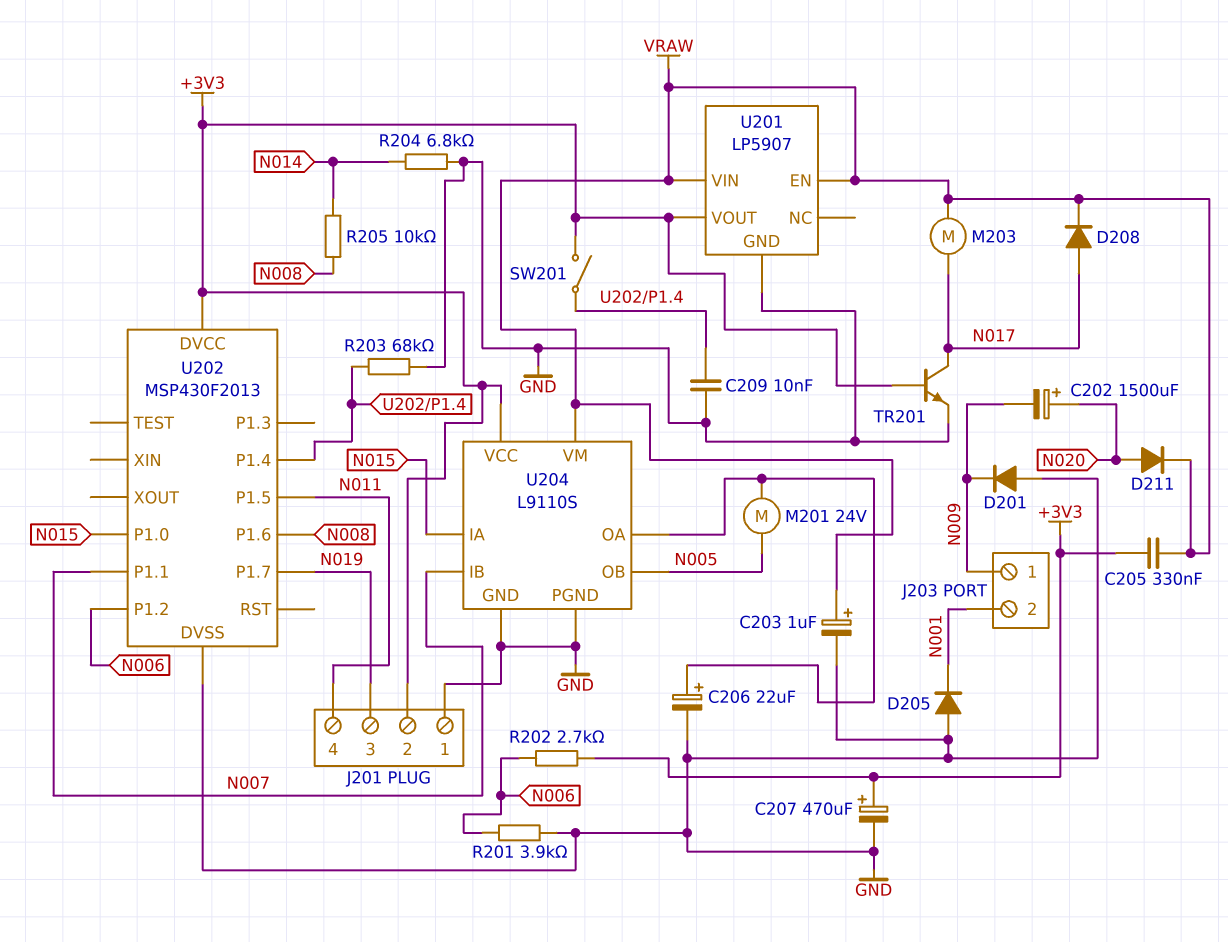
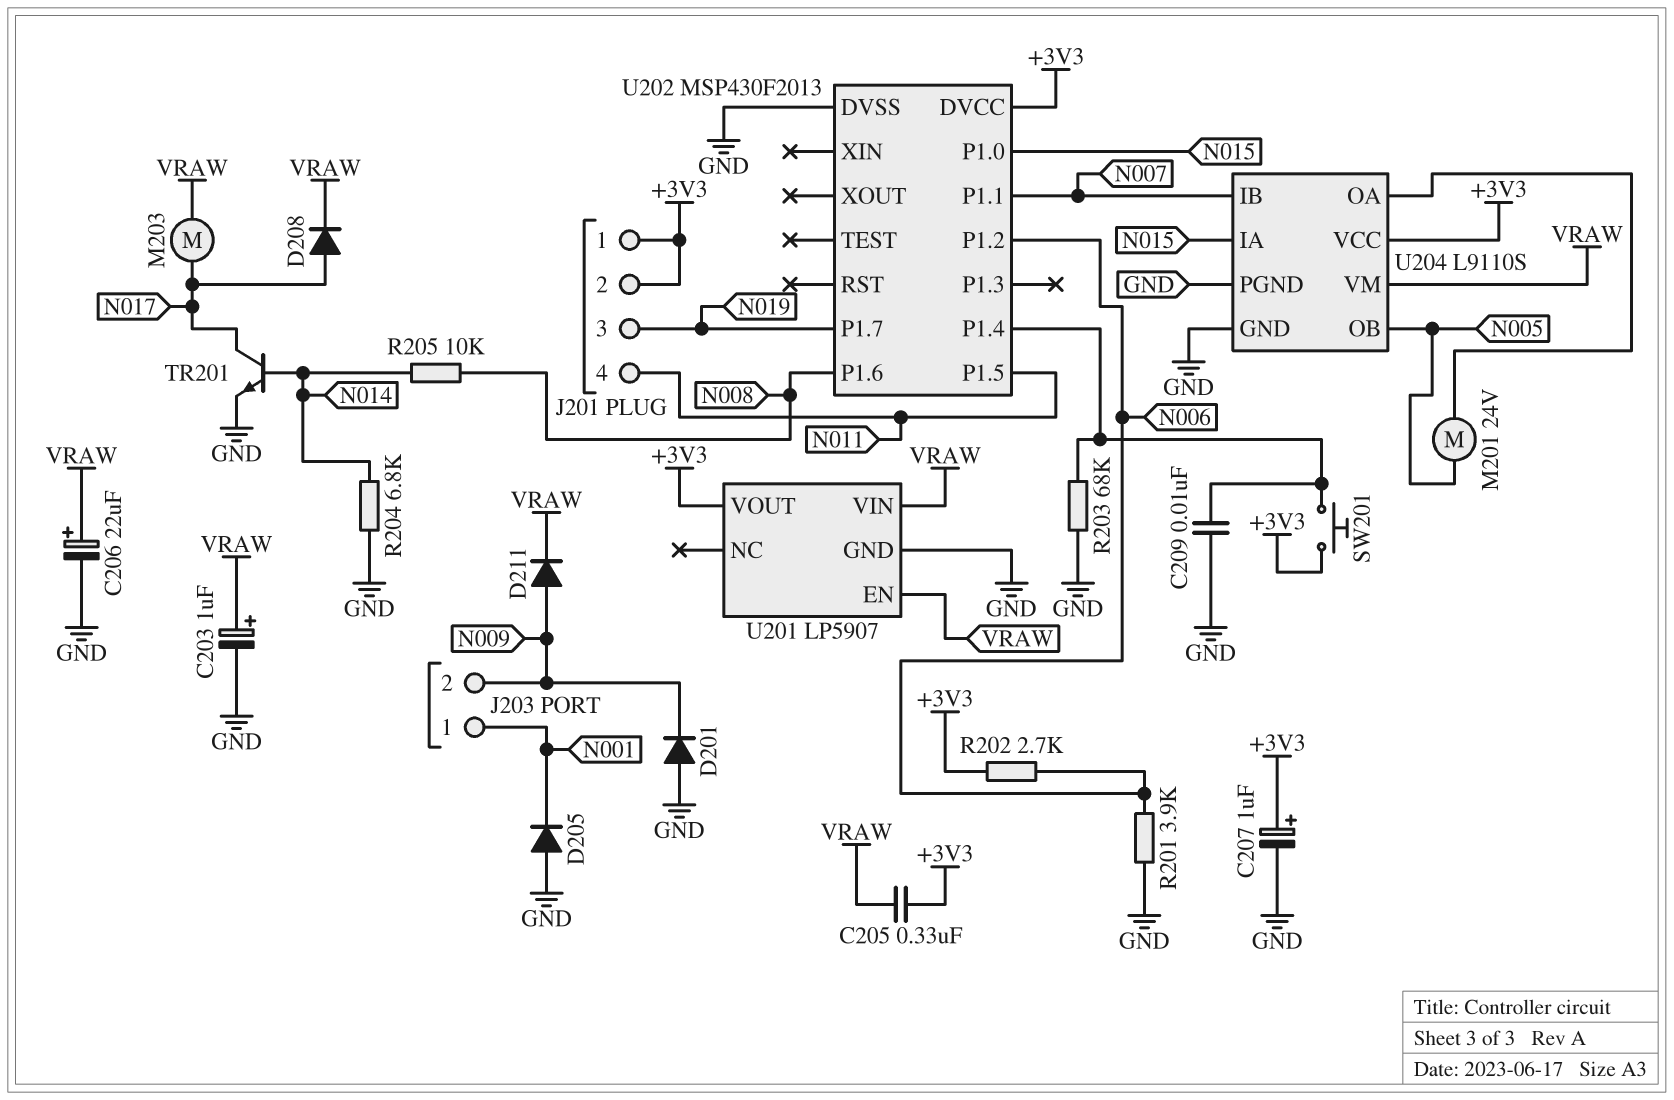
C202: 1500uF (plus N020, minus N009) -> none
C206: 22uF (plus U204/OA, minus GND) -> 22uF (plus VRAW, minus GND)
C207: 470uF (plus +3V3, minus GND) -> 1uF (plus +3V3, minus GND)
D211: diode (A N020, K VRAW) -> diode (A N009, K VRAW)
J201 pin 1: GND -> +3V3
J203 pin 1: N009 -> N001
J203 pin 2: N001 -> N009
SW201: switch (+3V3, U202/P1.4) -> button (+3V3, U202/P1.4)
TR201: NPN (B +3V3, C N017, E GND) -> NPN (B N014, C N017, E GND)

